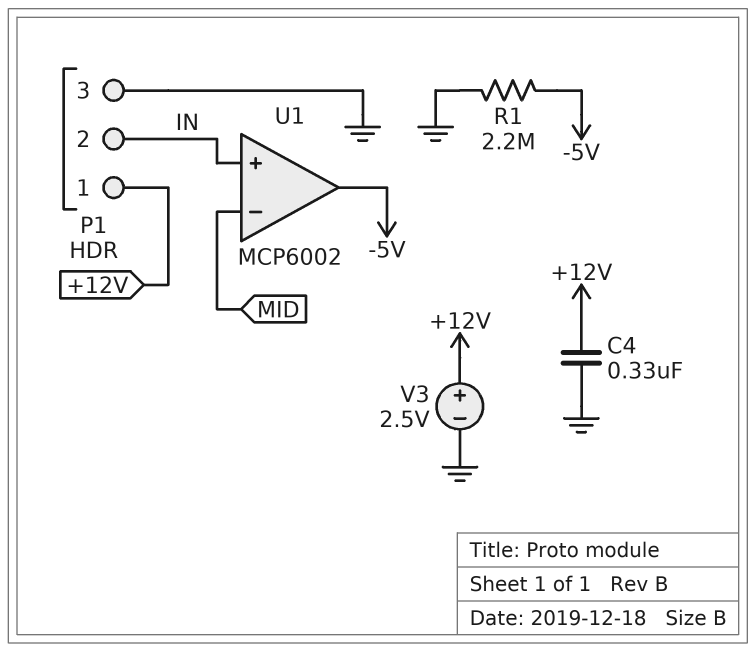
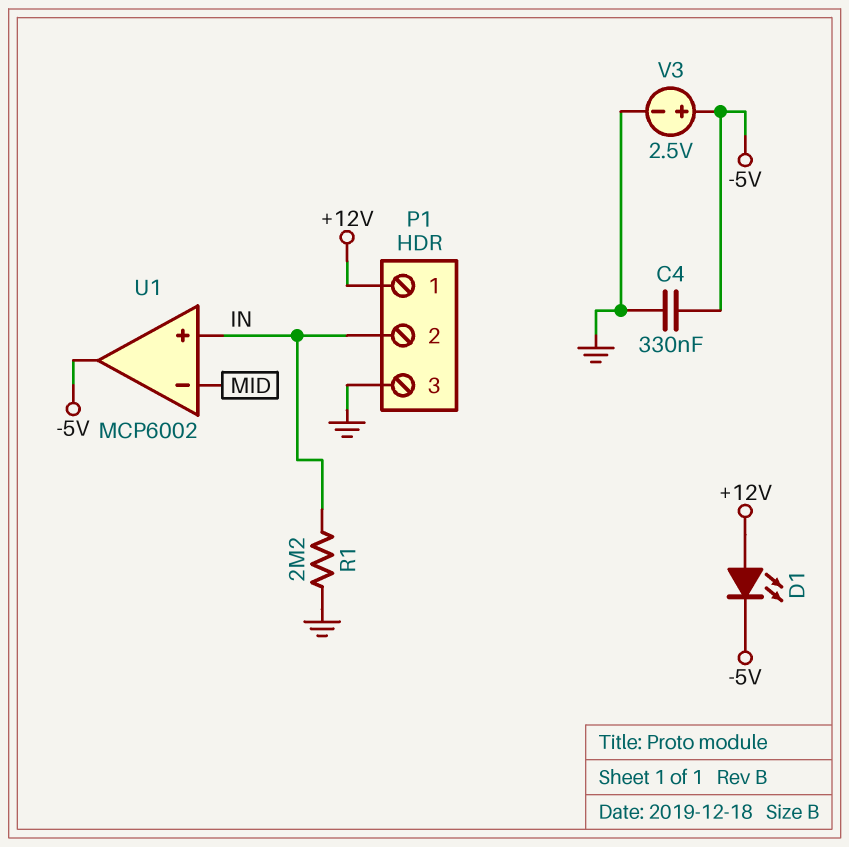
C4: 330nF (+12V, GND) -> 330nF (-5V, GND)
D1: none -> LED (A +12V, K -5V)
R1: 2.2M (-5V, GND) -> 2.2M (GND, IN)
V3: 2.5V (plus +12V, minus GND) -> 2.5V (plus -5V, minus GND)

